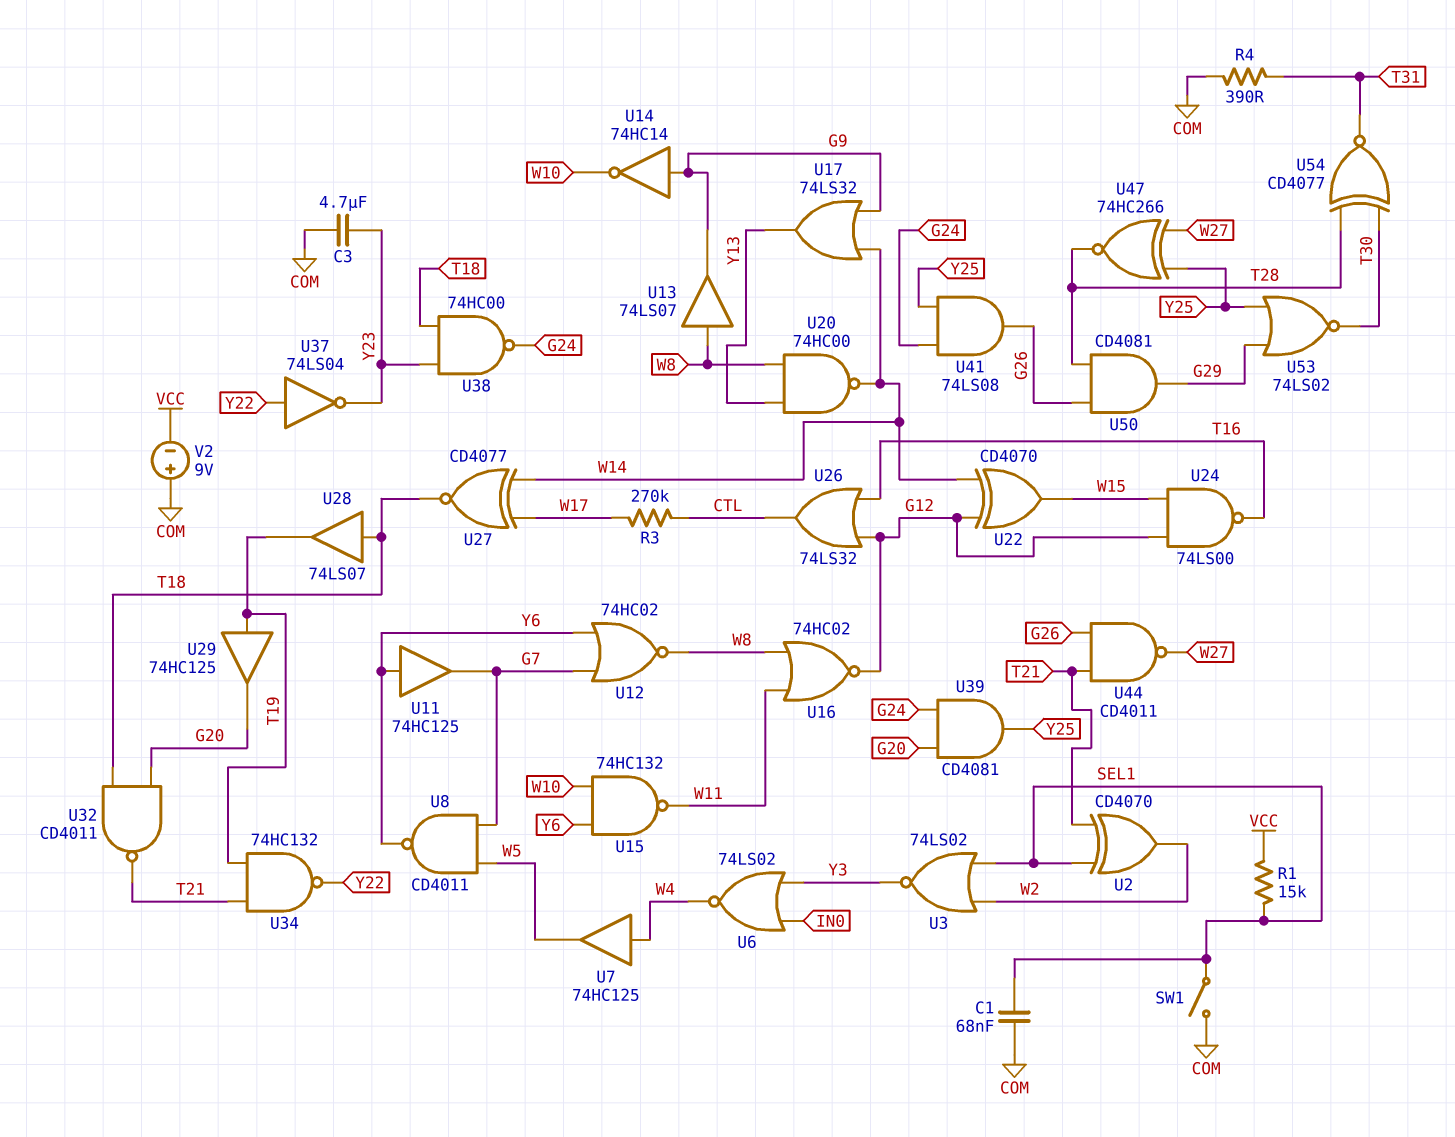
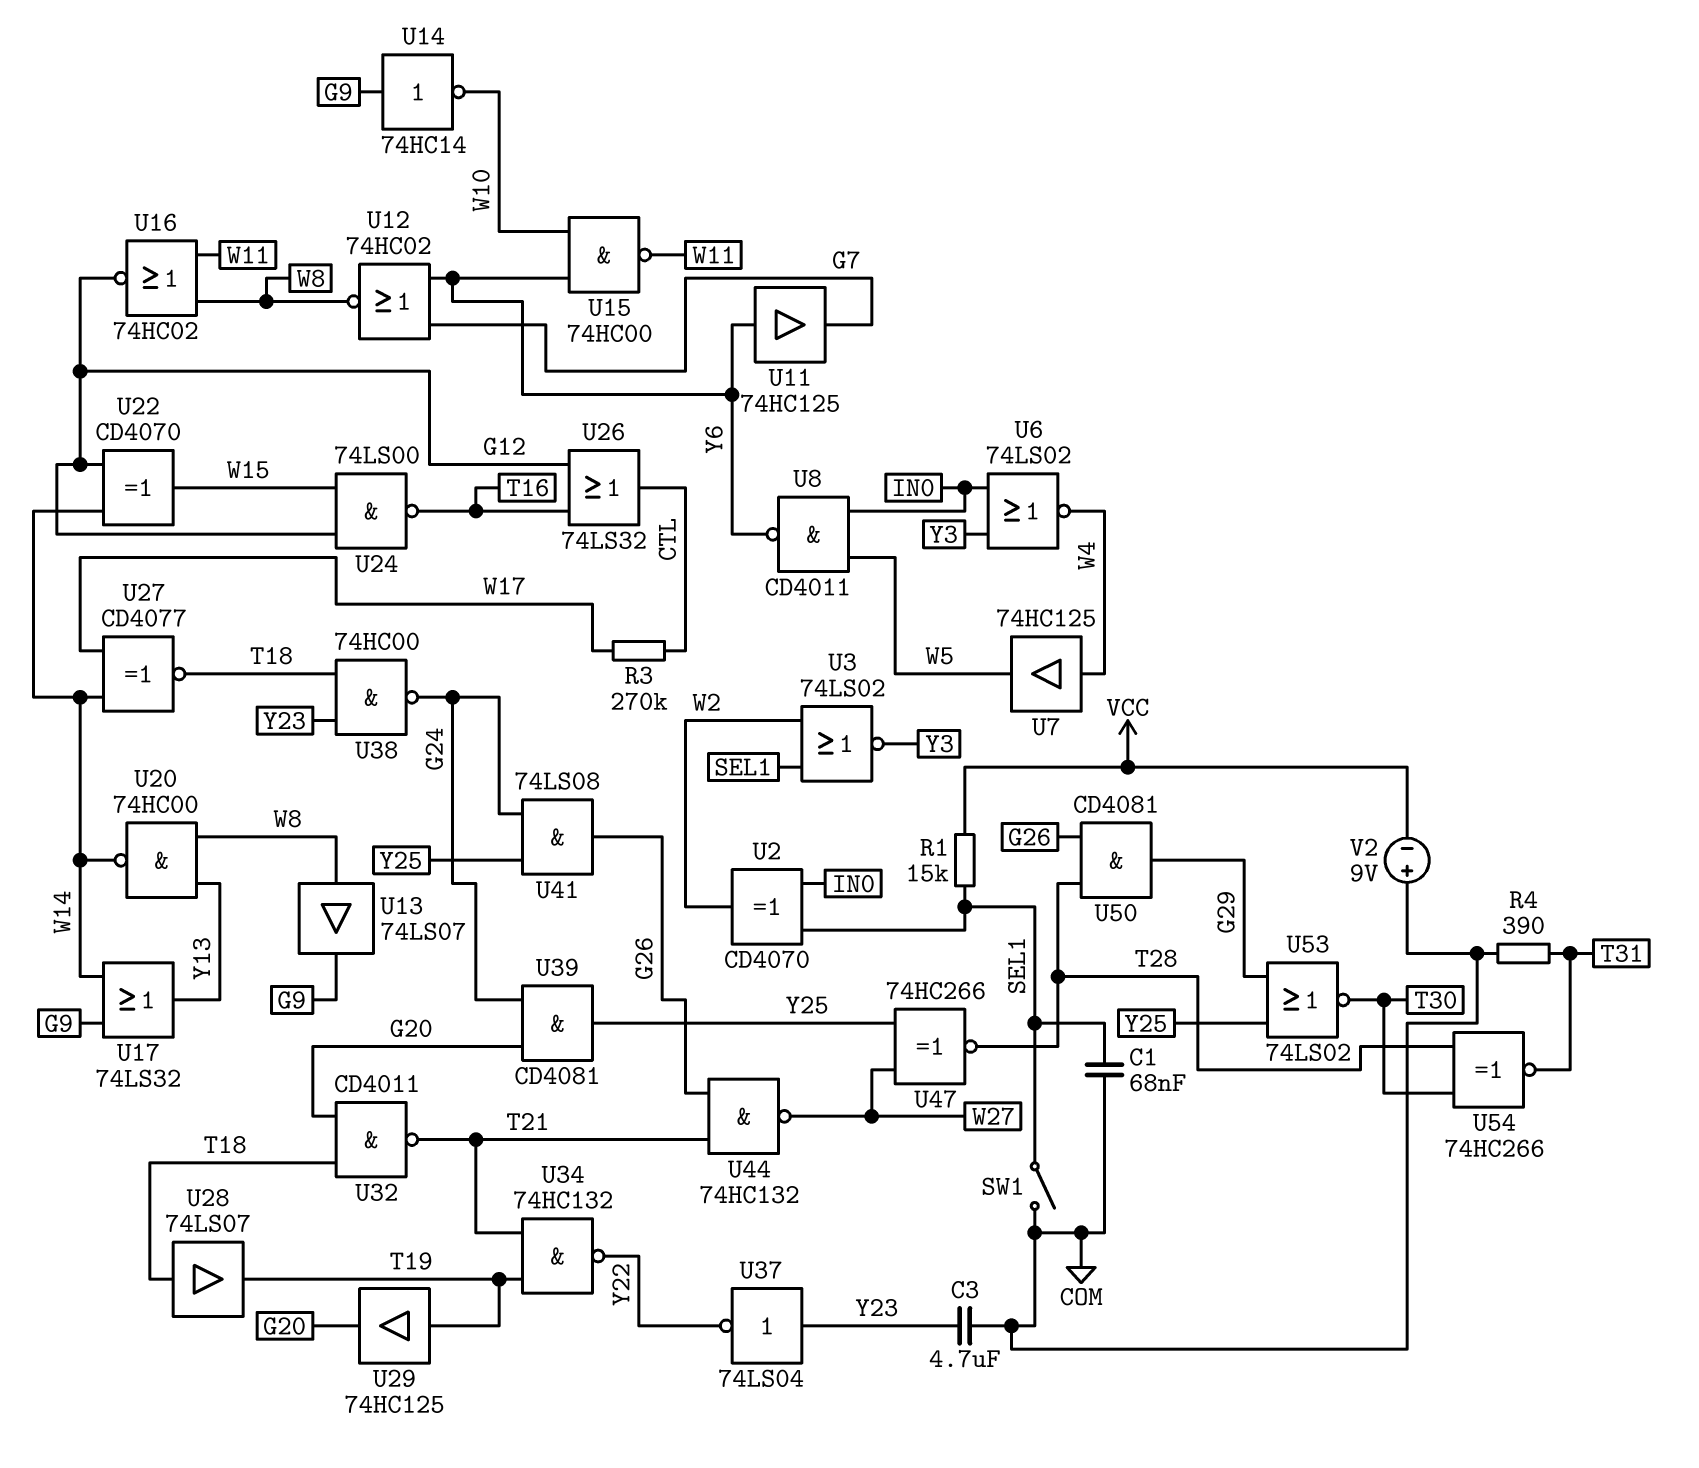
U2: XOR CD4070 (in SEL1, in T21, out W2) -> XOR CD4070 (in IN0, in SEL1, out W2)
U8: NAND CD4011 (in G7, in W5, out Y6) -> NAND CD4011 (in IN0, in W5, out Y6)
U15: NAND 74HC132 (in W10, in Y6, out W11) -> NAND 74HC00 (in W10, in Y6, out W11)
U37: NOT 74LS04 (in Y22, out Y23) -> NOT 74LS04 (in Y23, out Y22)
U44: NAND CD4011 (in G26, in T21, out W27) -> NAND 74HC132 (in G26, in T21, out W27)
U54: XNOR CD4077 (in T28, in T30, out T31) -> XNOR 74HC266 (in T28, in T30, out T31)

